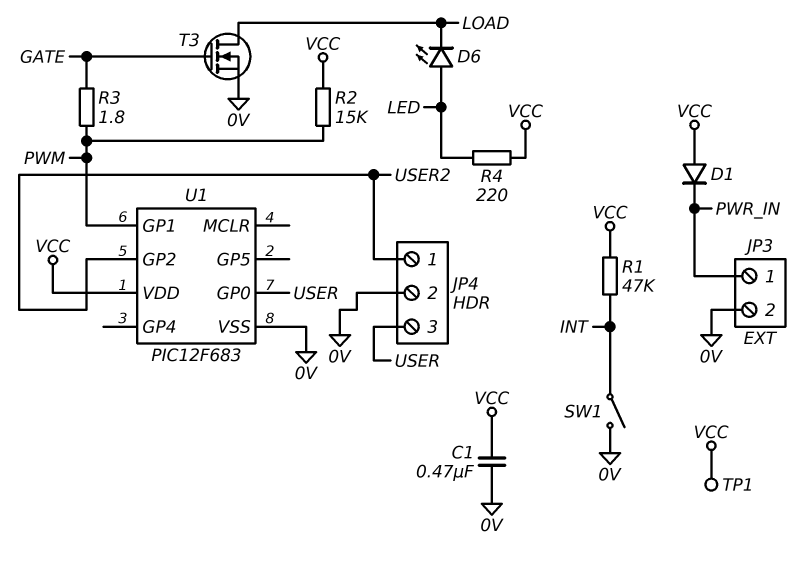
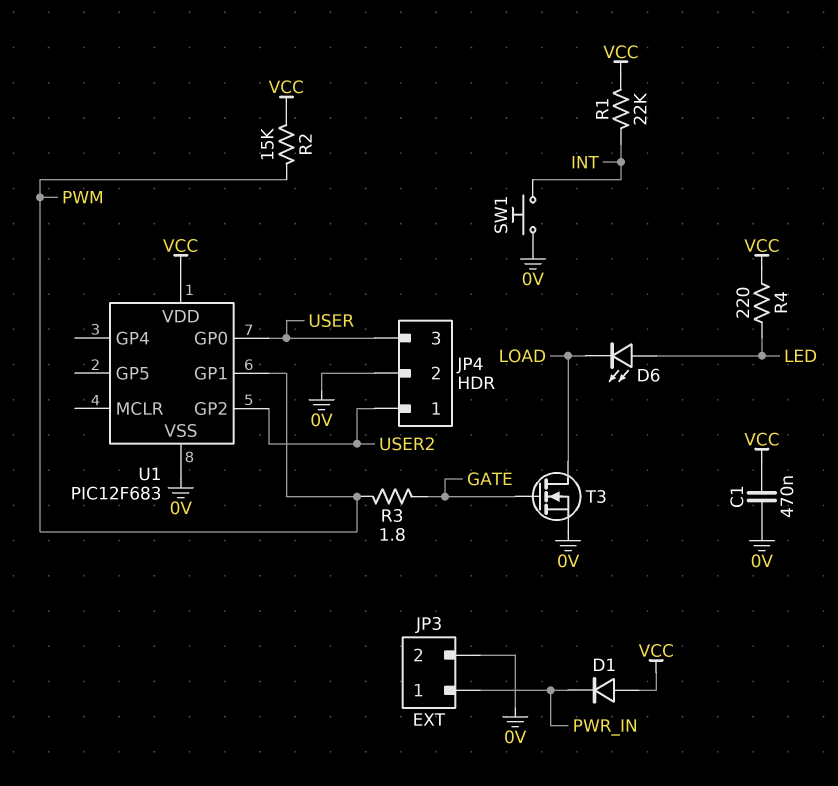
R1: 47k (INT, VCC) -> 22k (INT, VCC)
SW1: switch (0V, INT) -> button (0V, INT)
TP1: test point (VCC) -> none

